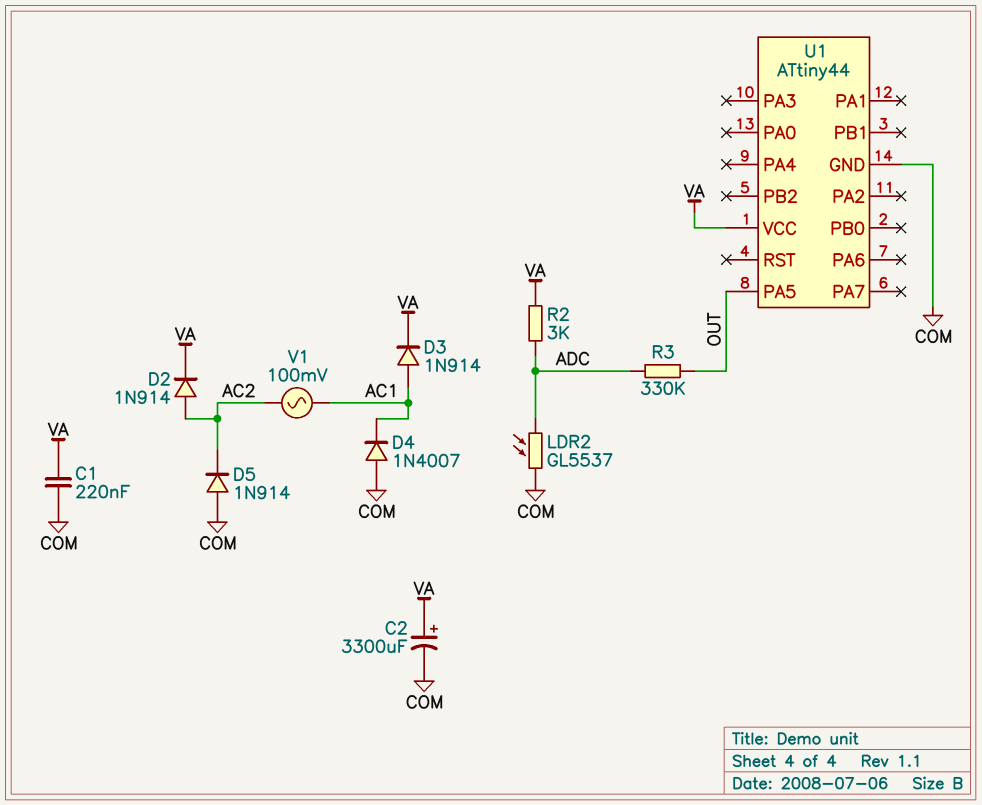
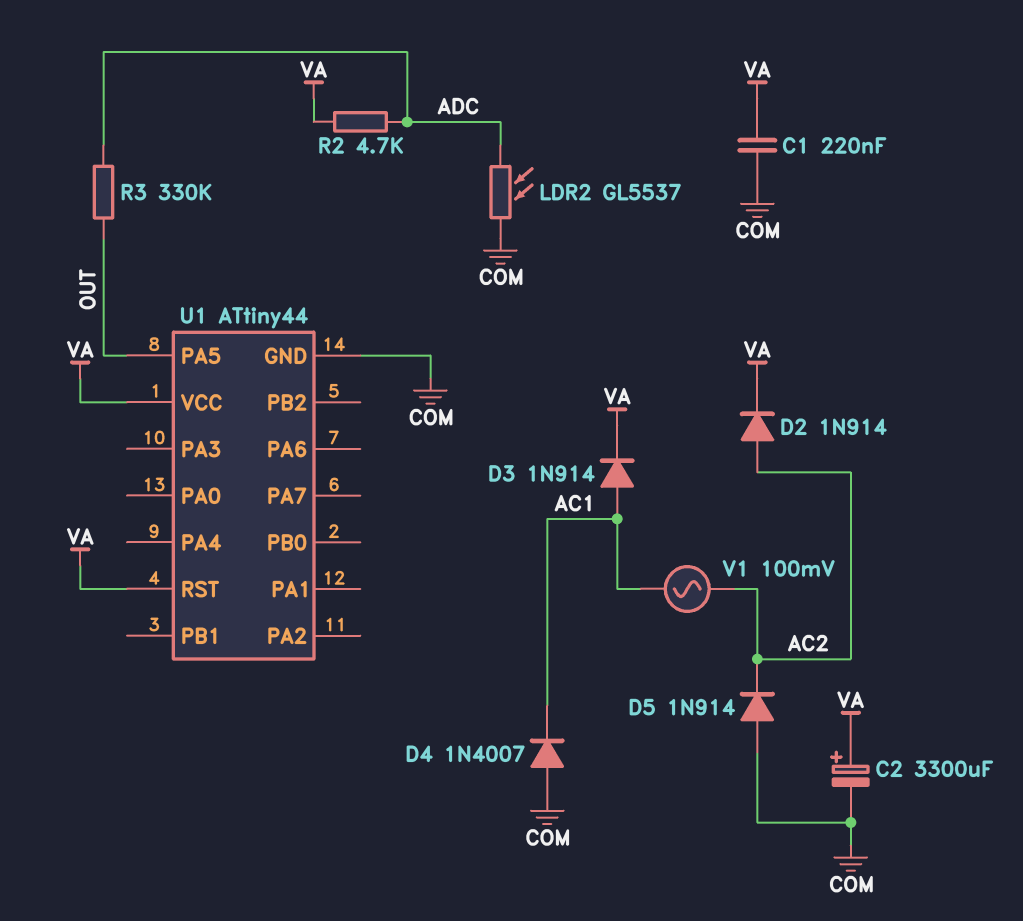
R2: 3k (ADC, VA) -> 4.7k (ADC, VA)
U1 pin RST: none -> VA

